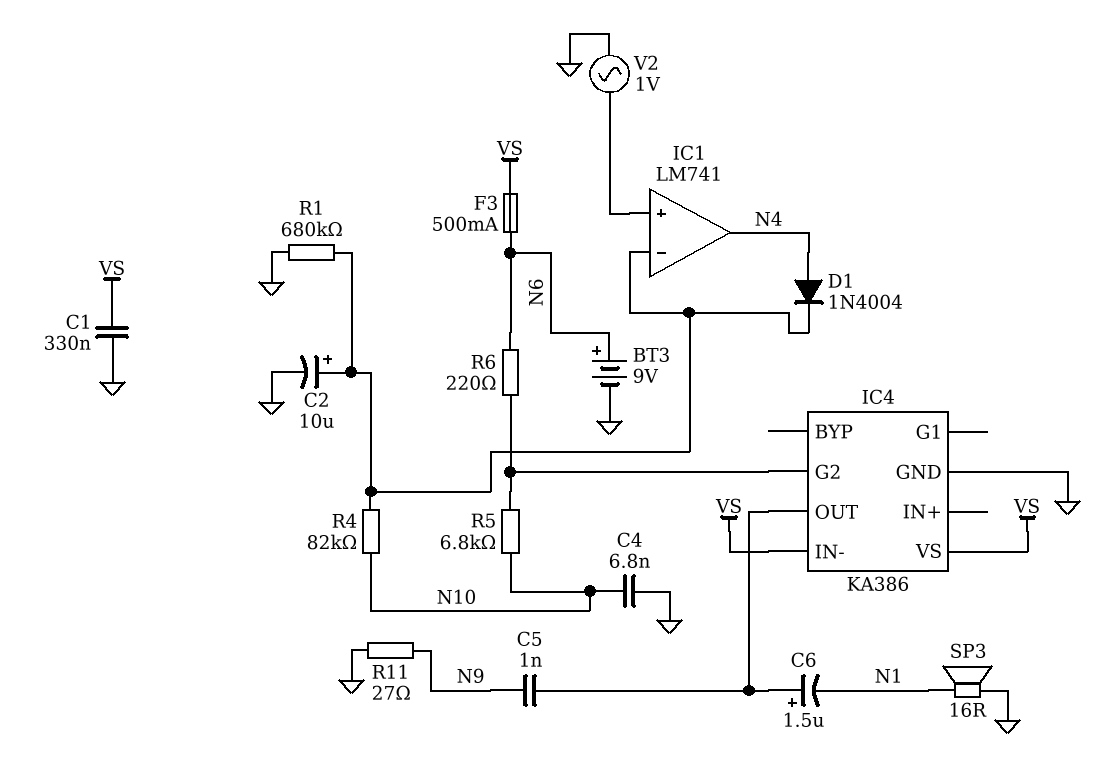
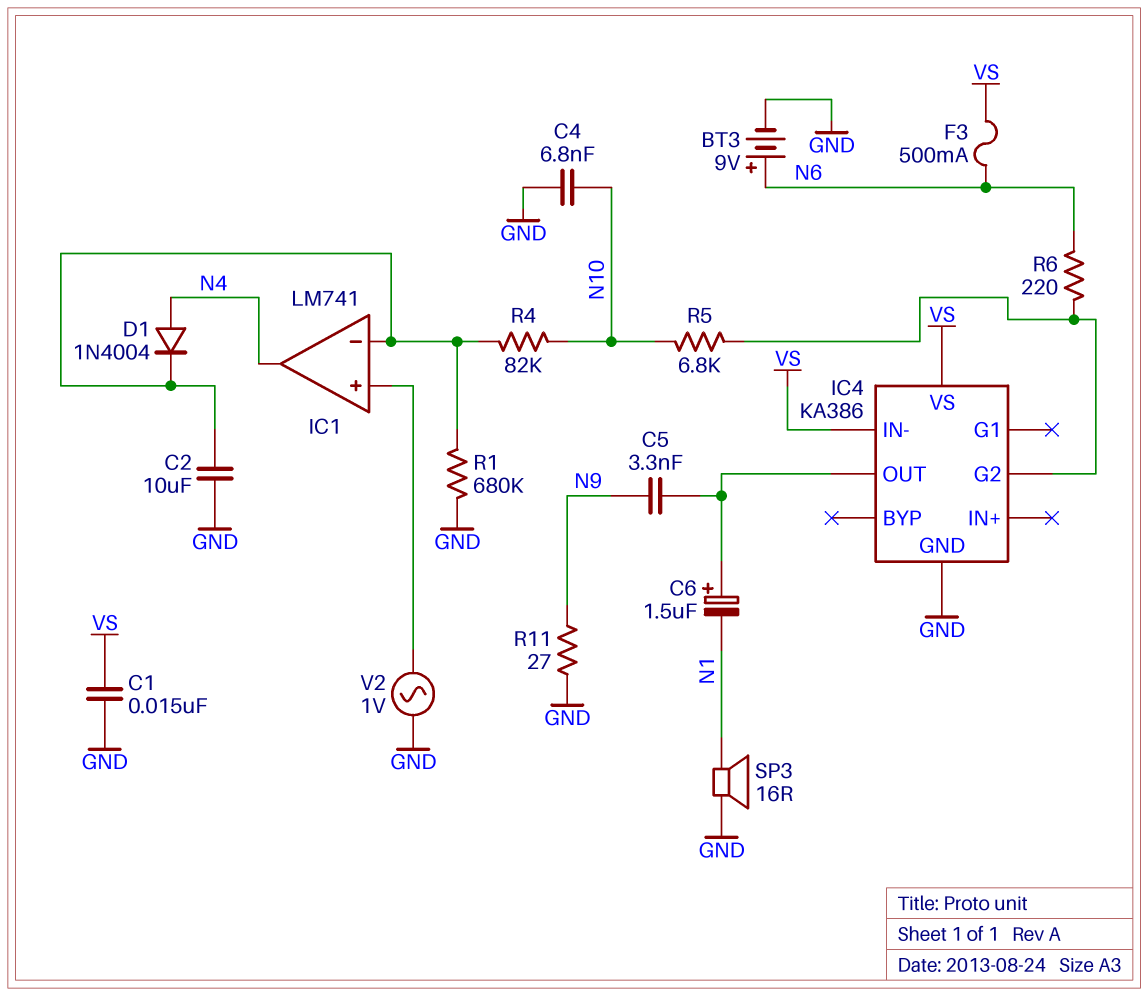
C1: 330nF (GND, VS) -> 15nF (GND, VS)
C2: 10uF (plus IC1/in-, minus GND) -> 10uF (GND, IC1/in-)
C5: 1nF (IC4/OUT, N9) -> 3.3nF (IC4/OUT, N9)

